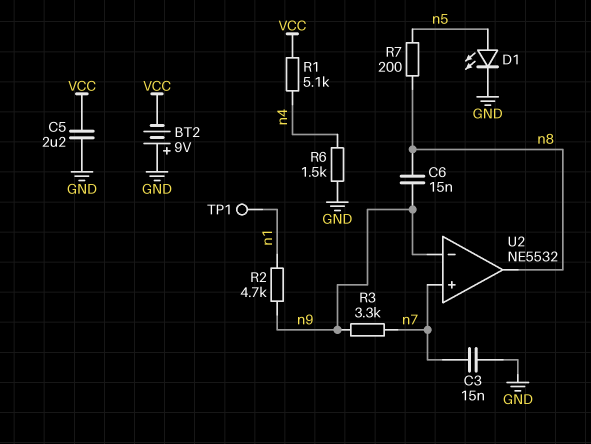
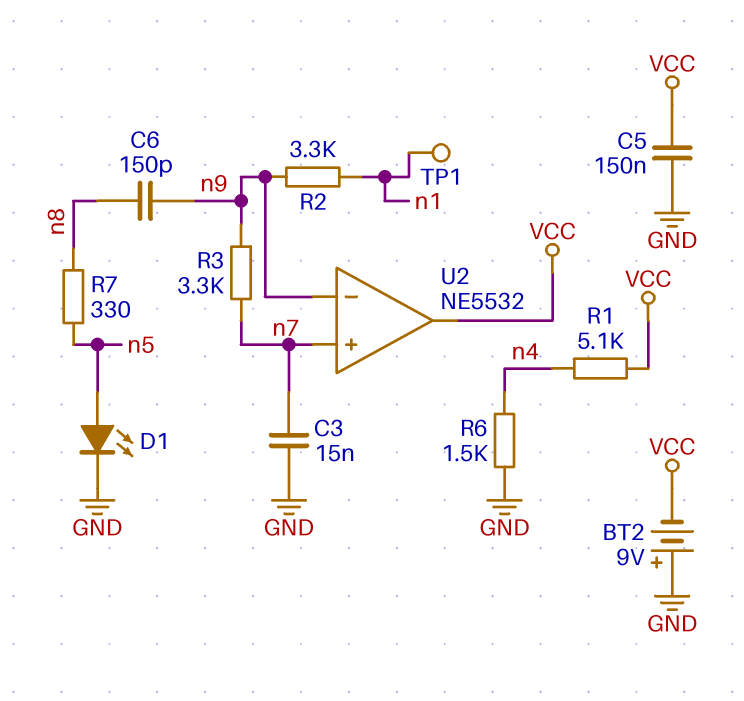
C5: 2.2uF (GND, VCC) -> 150nF (GND, VCC)
C6: 15nF (n8, n9) -> 150pF (n8, n9)
R2: 4.7k (n1, n9) -> 3.3k (n1, n9)
R7: 200 (n5, n8) -> 330 (n5, n8)
U2 pin out: n8 -> VCC

